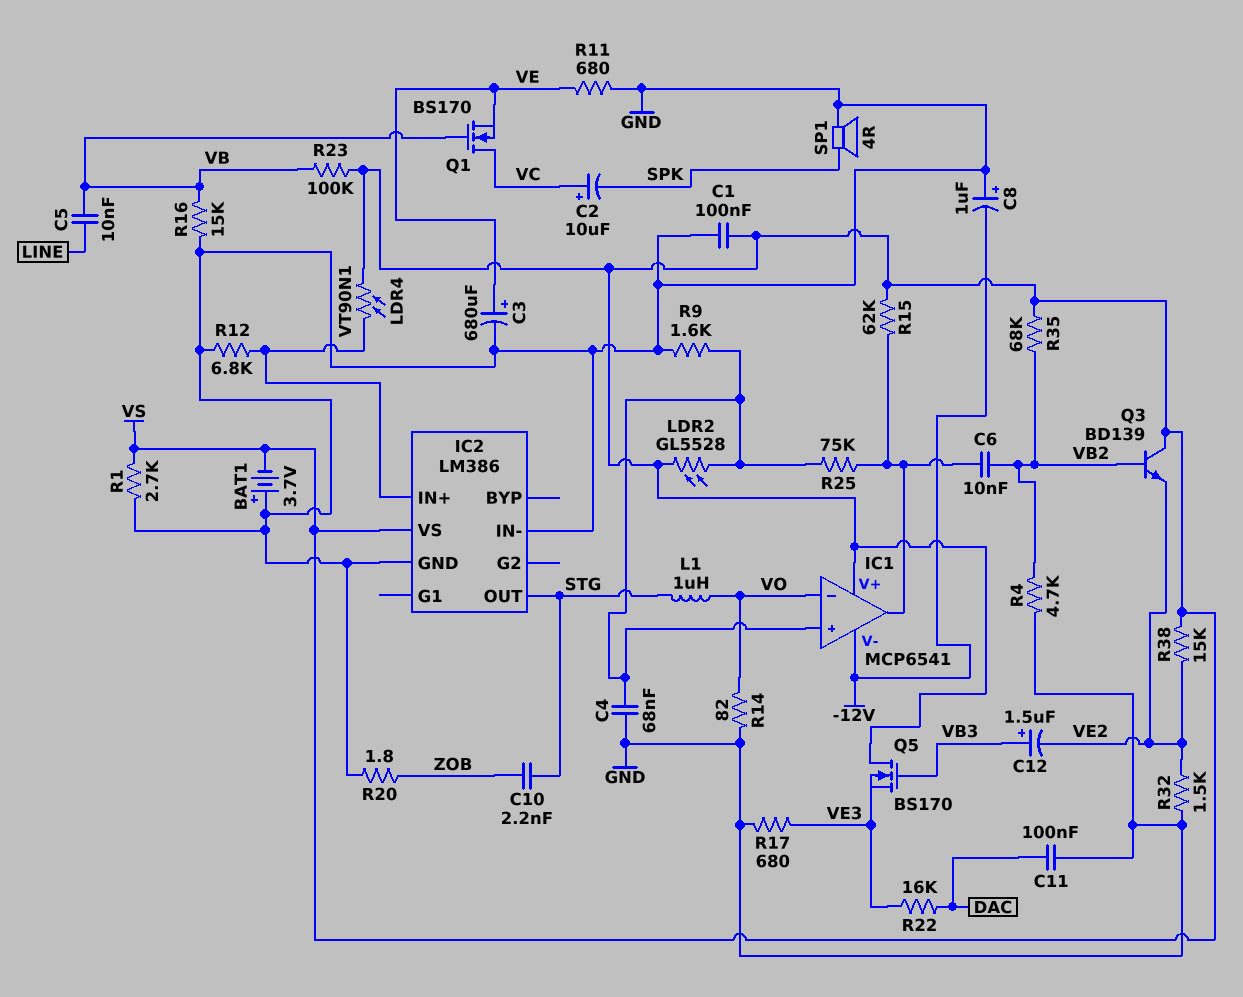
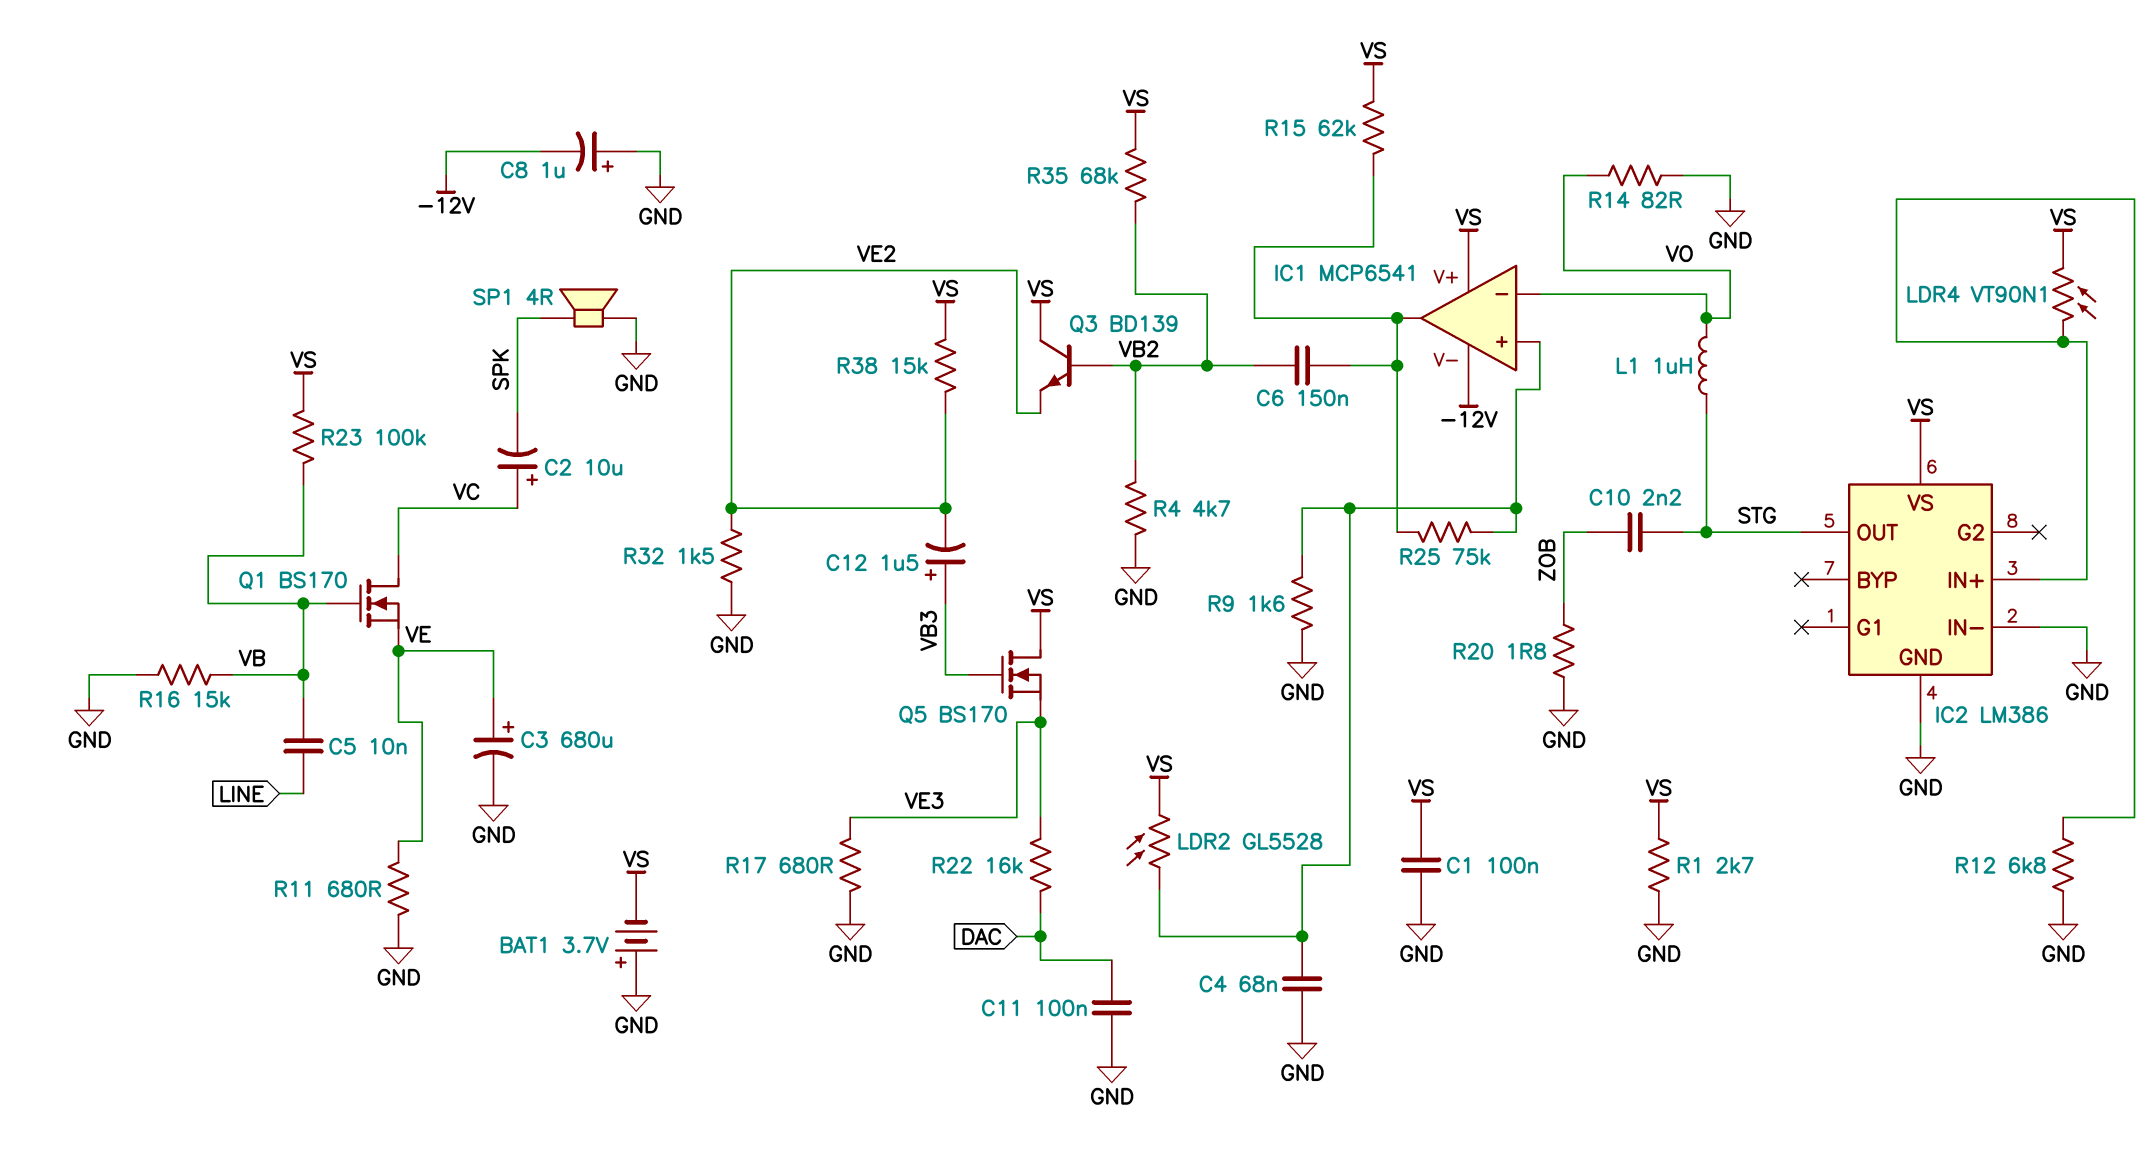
C6: 10nF (IC1/out, VB2) -> 150nF (IC1/out, VB2)

